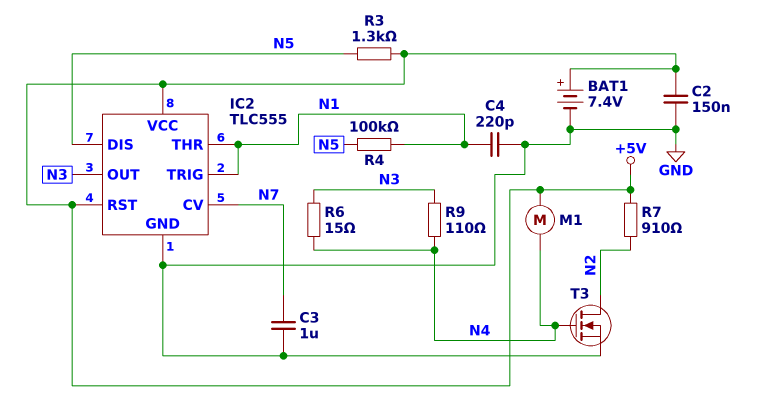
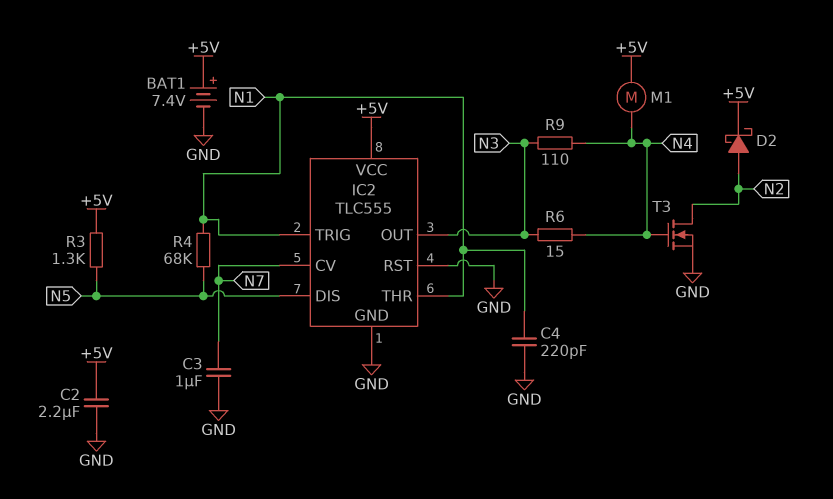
C2: 150nF (+5V, GND) -> 2.2uF (+5V, GND)
D2: none -> schottky (A N2, K +5V)
IC2 pin RST: +5V -> GND
R4: 100k (N1, N5) -> 68k (N1, N5)
R7: 910 (+5V, N2) -> none

